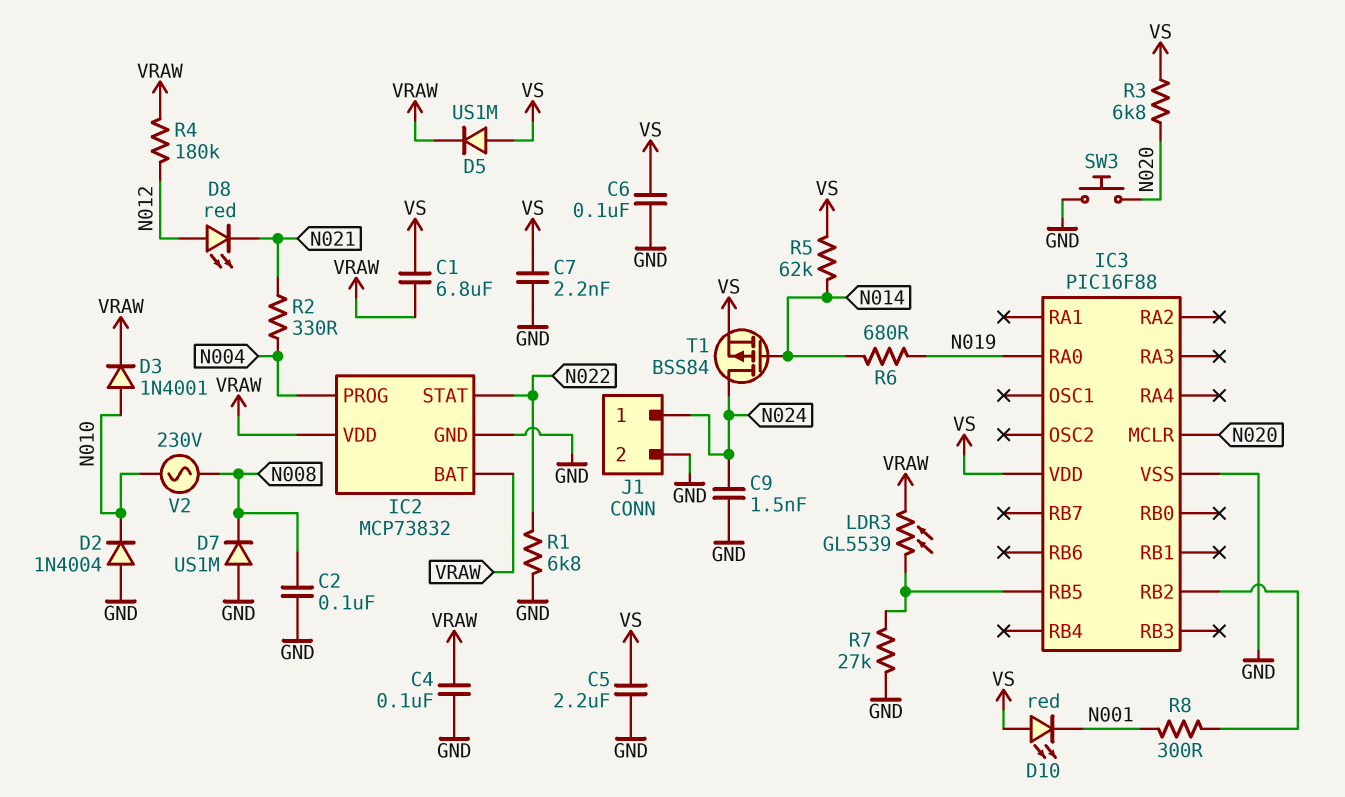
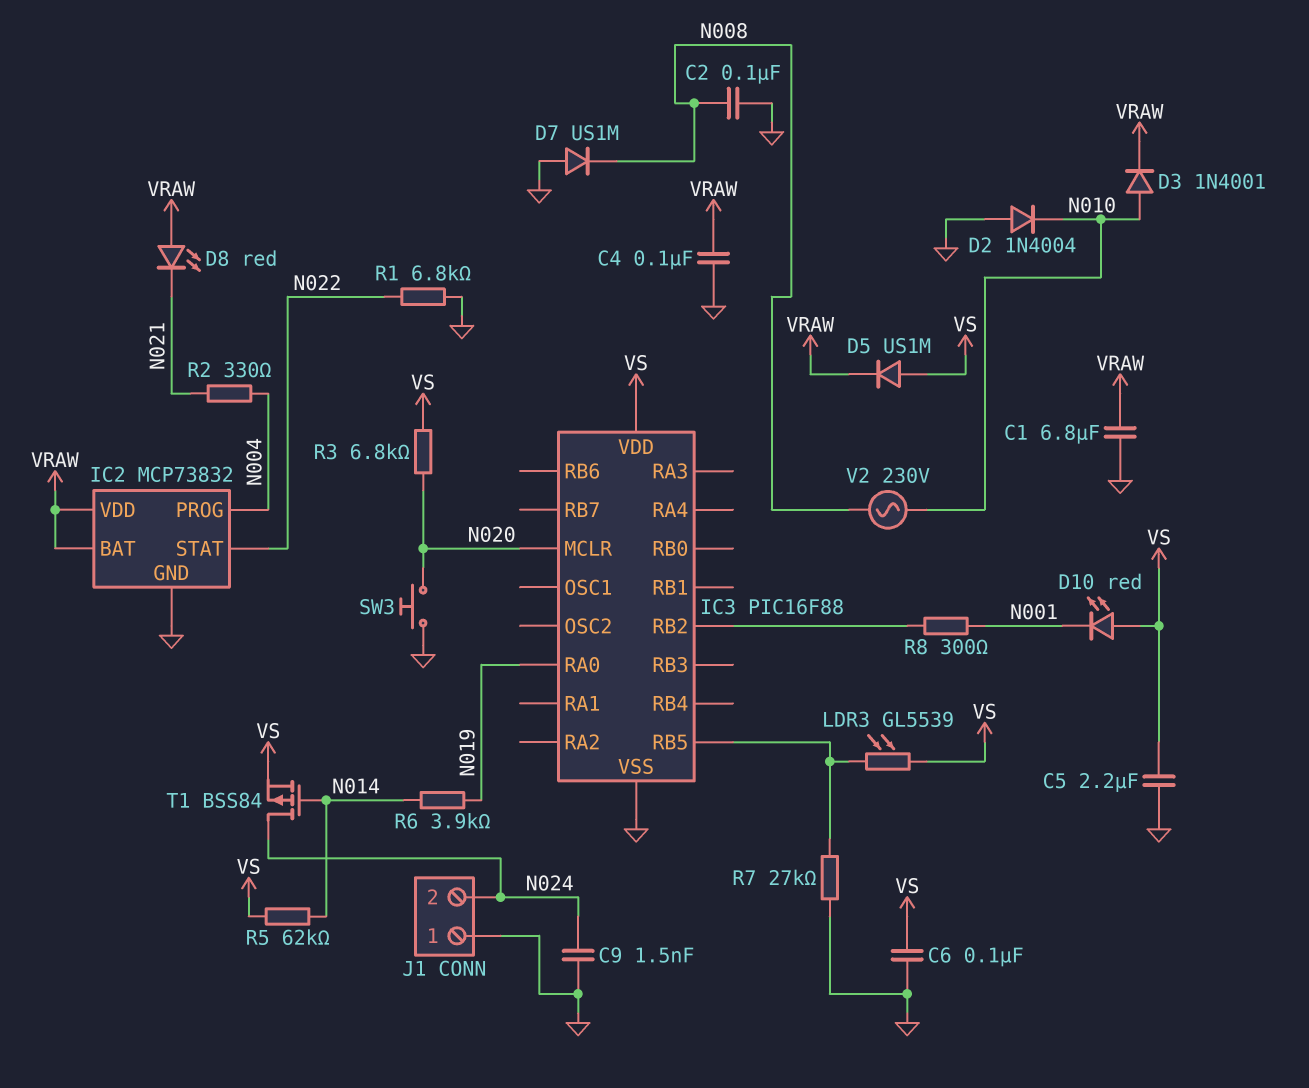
C1: 6.8uF (VRAW, VS) -> 6.8uF (GND, VRAW)
C7: 2.2nF (GND, VS) -> none
D8: LED red (A N012, K N021) -> LED red (A VRAW, K N021)
J1 pin 1: N024 -> GND
J1 pin 2: GND -> N024
LDR3: GL5539 (IC3/RB5, VRAW) -> GL5539 (IC3/RB5, VS)
R4: 180k (N012, VRAW) -> none
R6: 680 (N014, N019) -> 3.9k (N014, N019)

